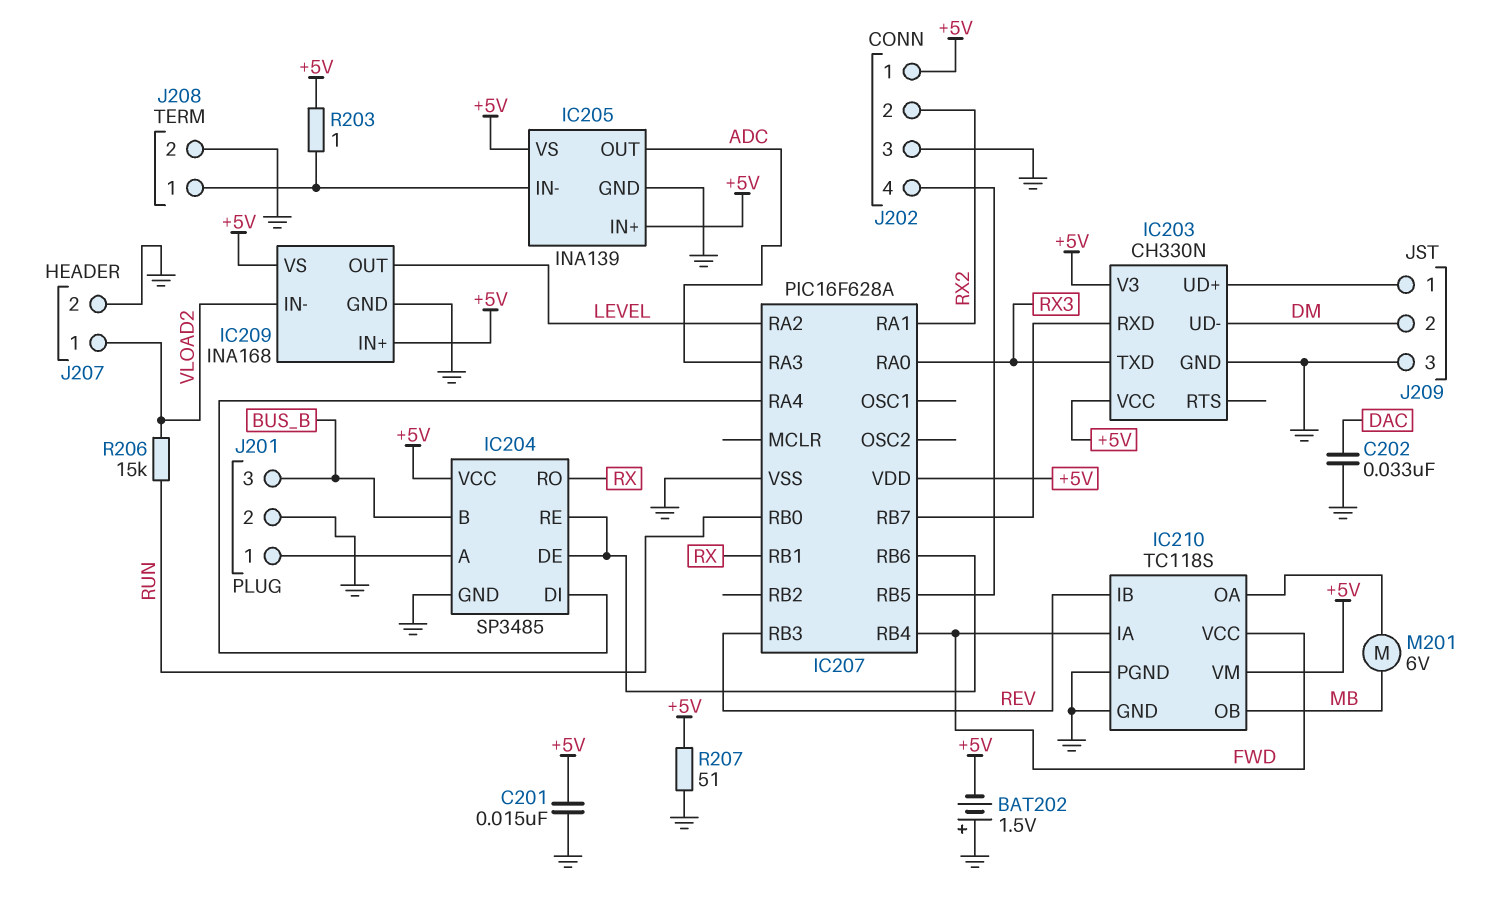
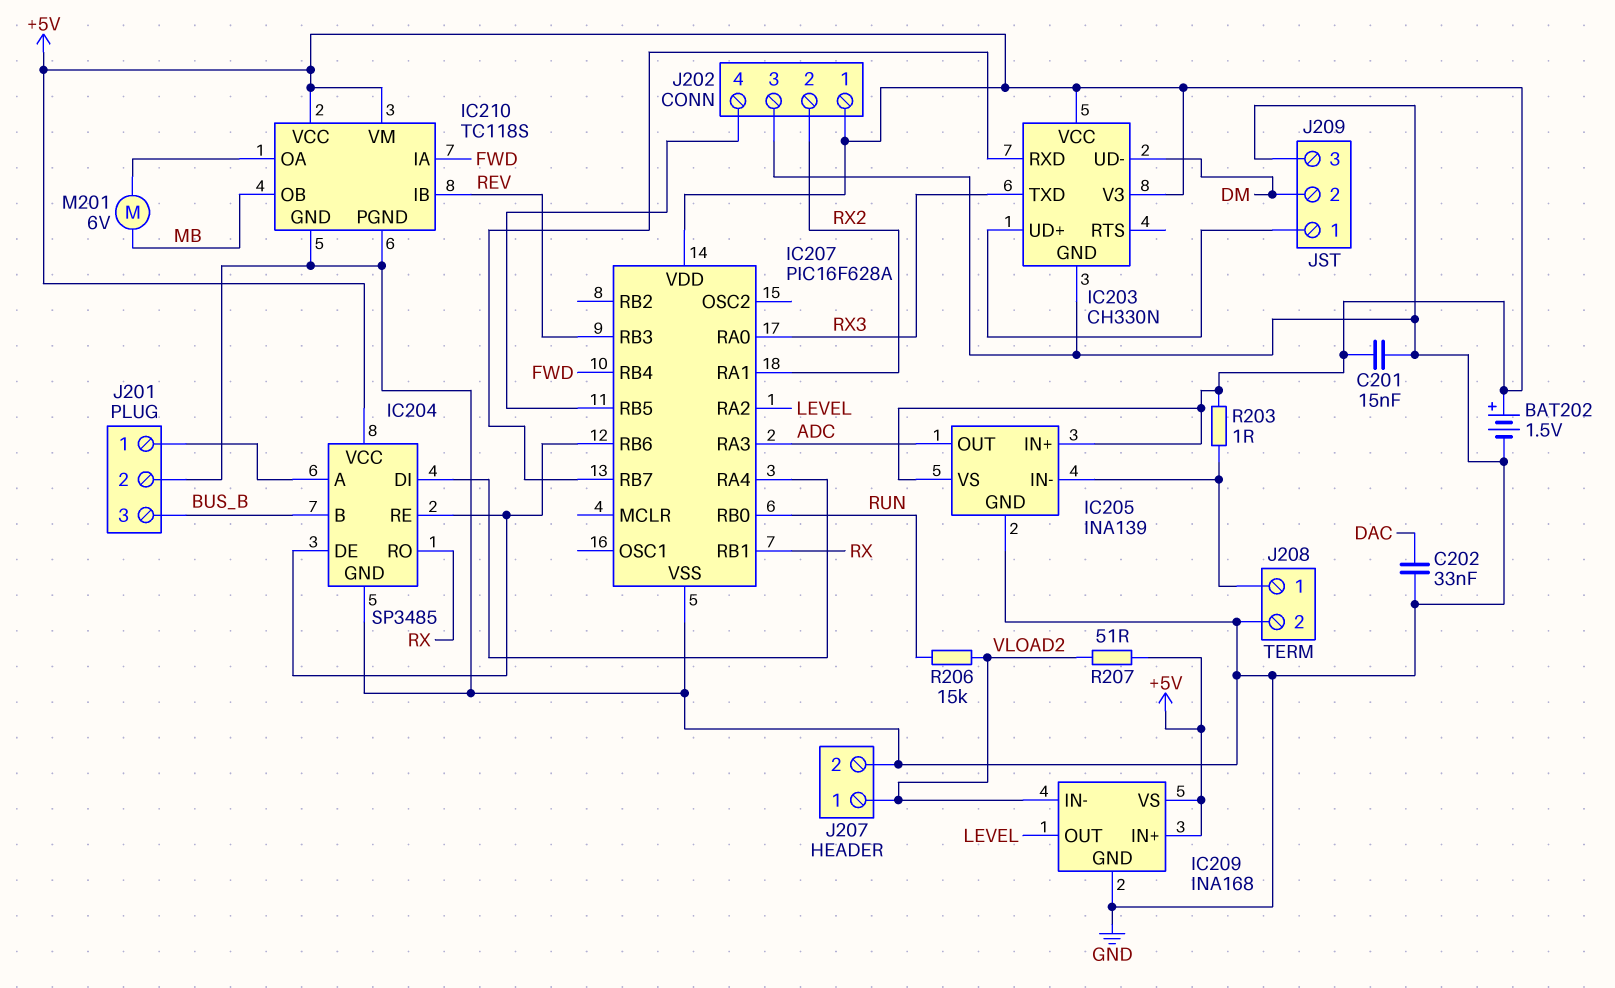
BAT202: 1.5V (plus GND, minus +5V) -> 1.5V (plus +5V, minus GND)
IC210 pin VCC: FWD -> +5V
R207: 51 (+5V, GND) -> 51 (+5V, VLOAD2)

